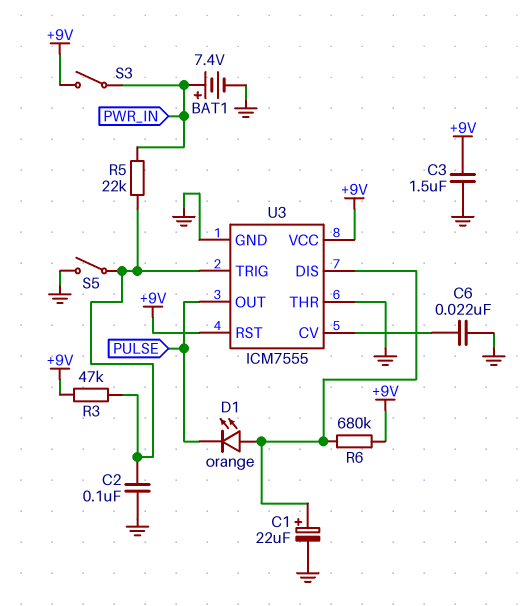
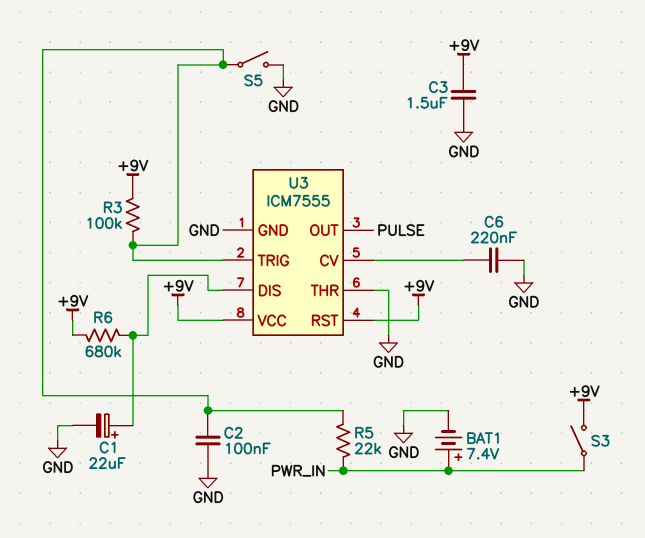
C6: 22nF (GND, U3/CV) -> 220nF (GND, U3/CV)
D1: LED orange (A U3/DIS, K PULSE) -> none
R3: 47k (+9V, U3/TRIG) -> 100k (+9V, U3/TRIG)

